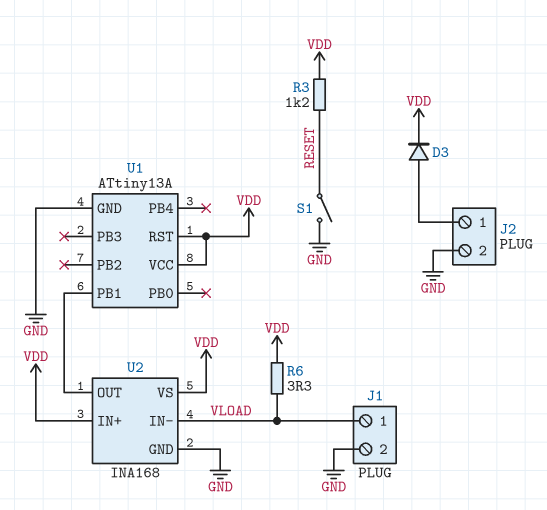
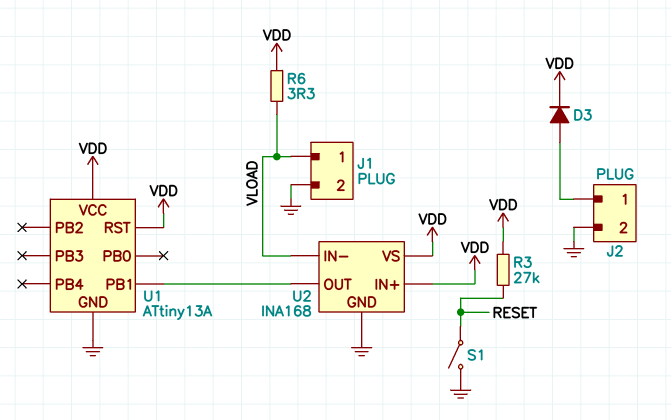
R3: 1.2k (RESET, VDD) -> 27k (RESET, VDD)

